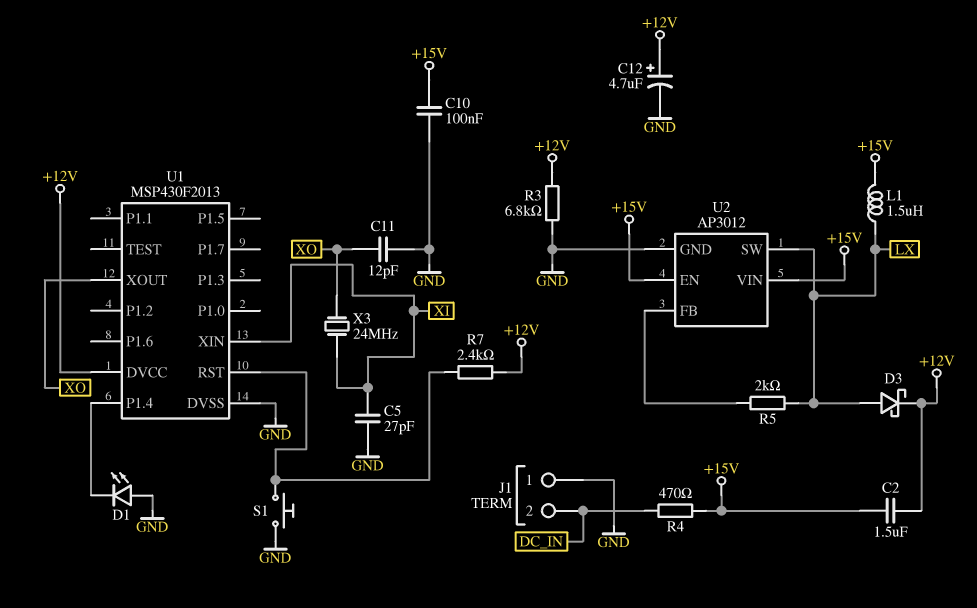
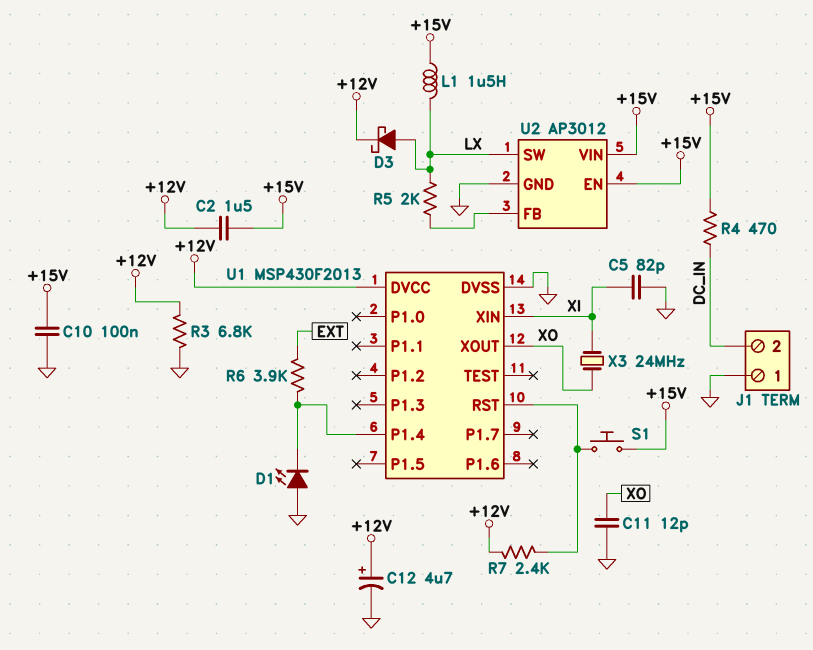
C5: 27pF (GND, XI) -> 82pF (GND, XI)
R6: none -> 3.9k (EXT, U1/P1.4)
S1: button (GND, U1/RST) -> button (+15V, U1/RST)

